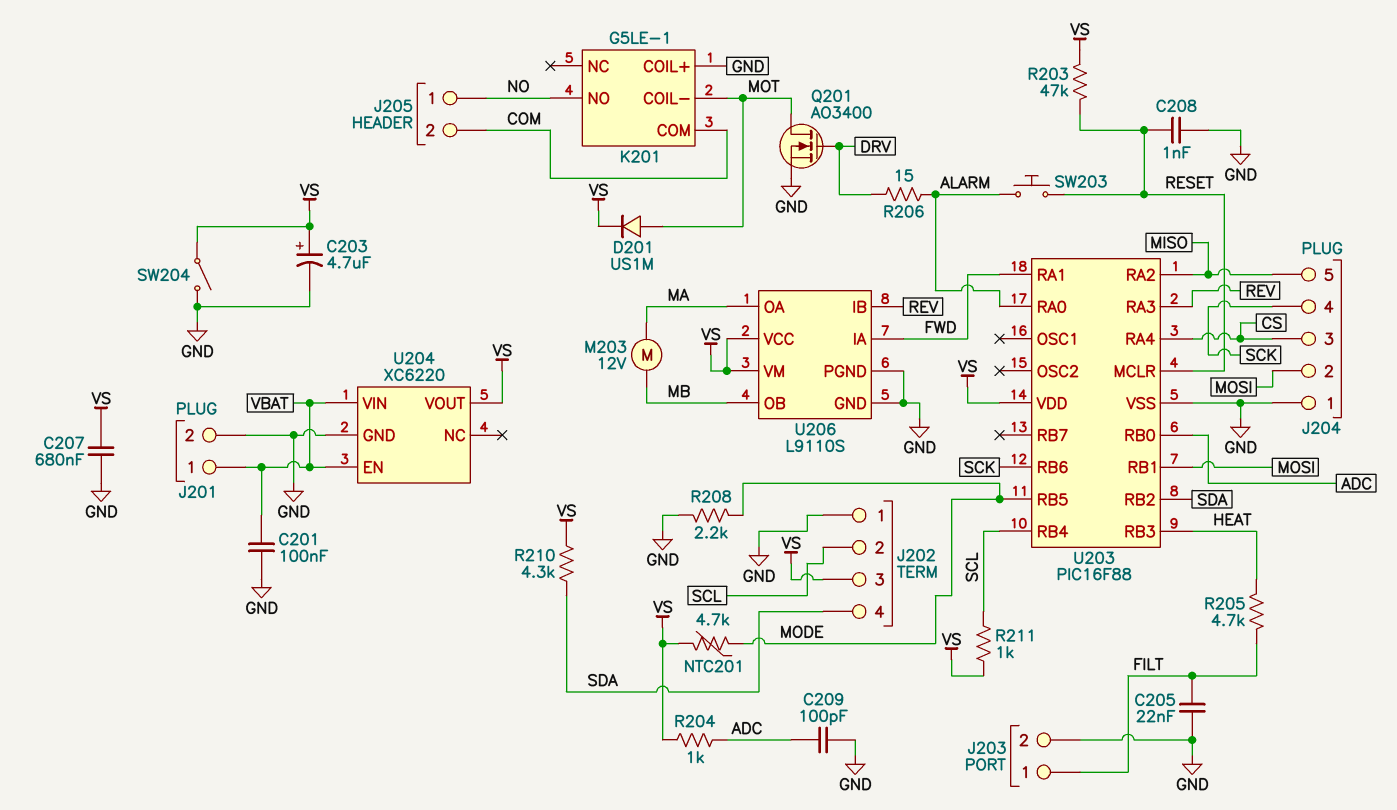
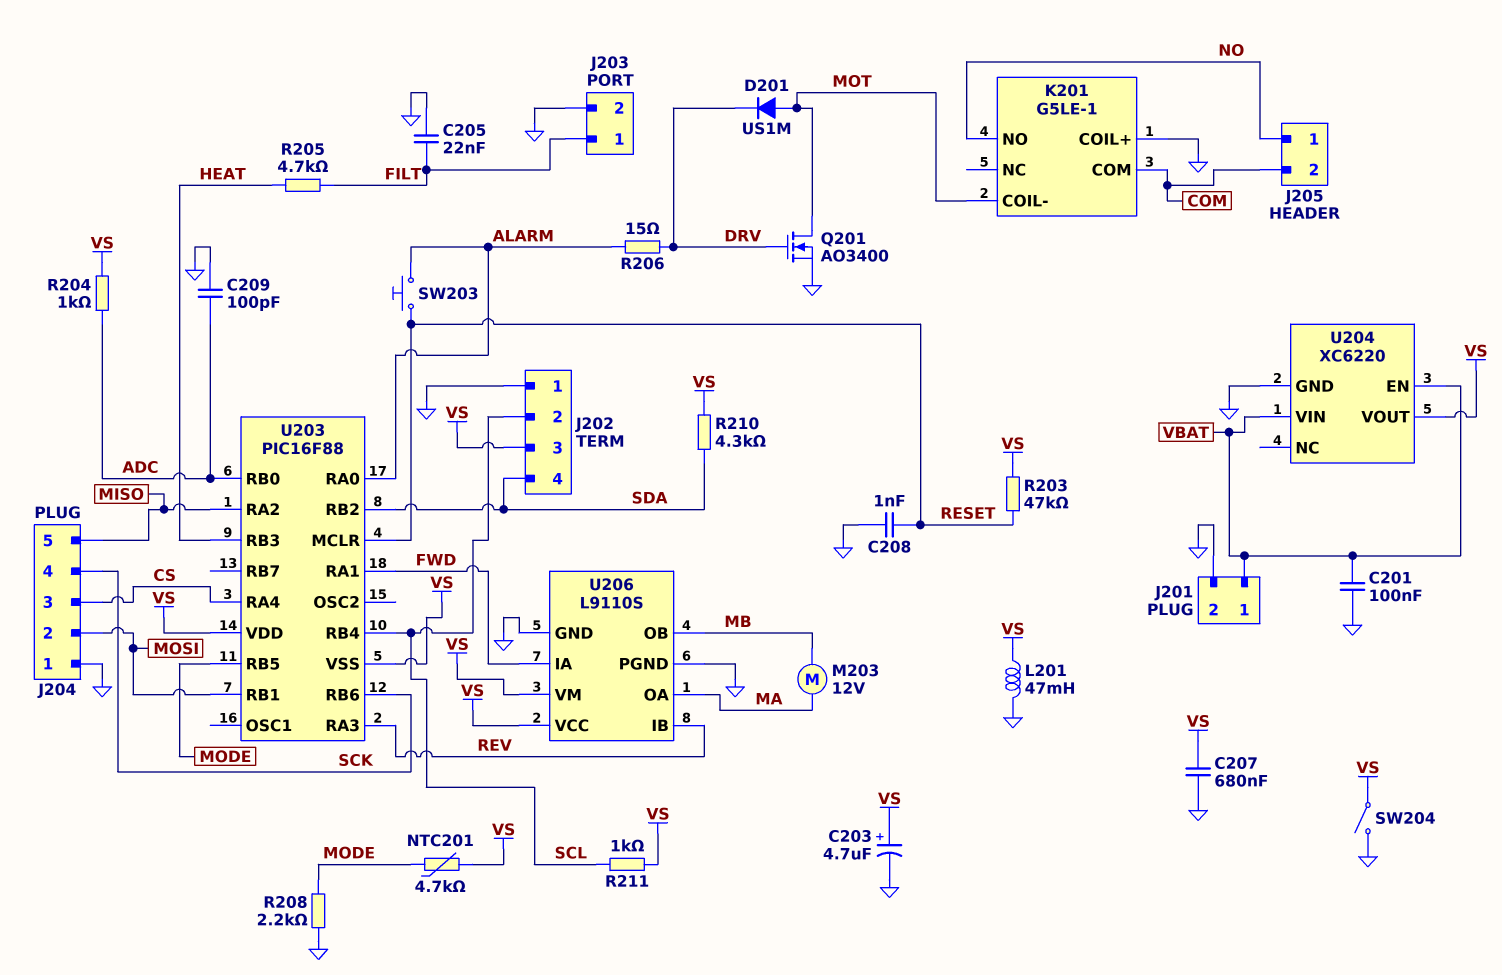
D201: diode US1M (A MOT, K VS) -> diode US1M (A MOT, K DRV)
L201: none -> 47mH (GND, VS)
U203 pin VSS: GND -> VS

